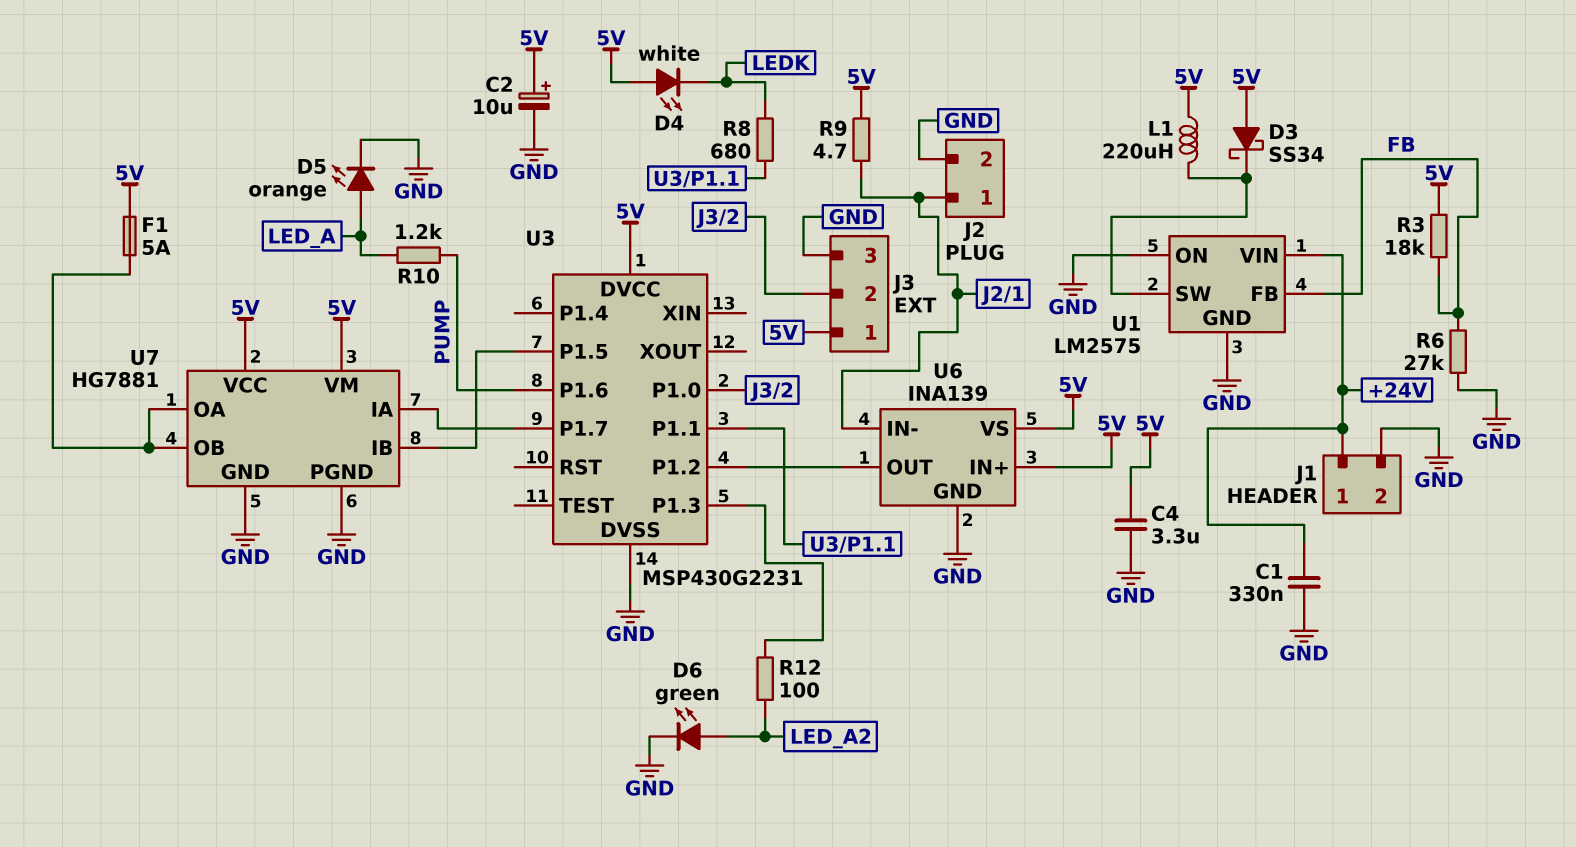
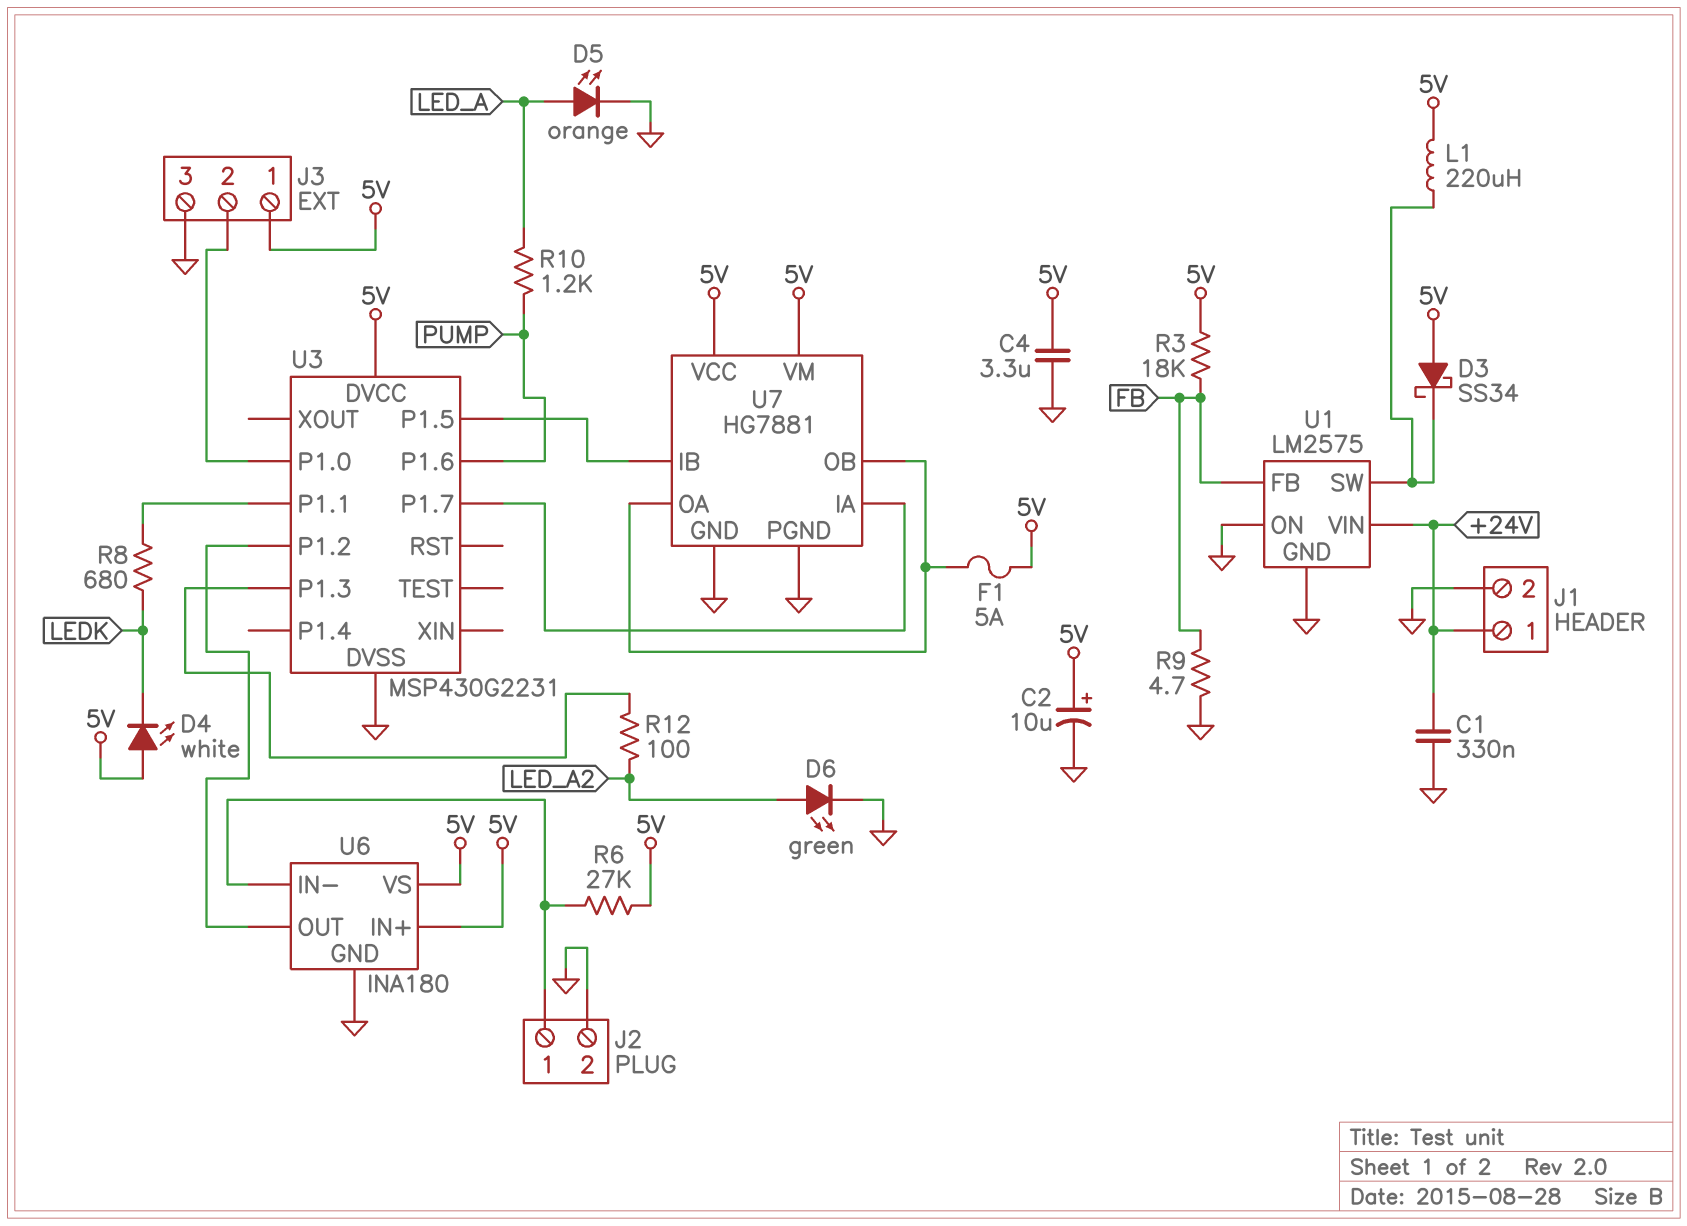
R6: 27k (FB, GND) -> 27k (5V, J2/1)
R9: 4.7 (5V, J2/1) -> 4.7 (FB, GND)
U6: INA139 -> INA180

